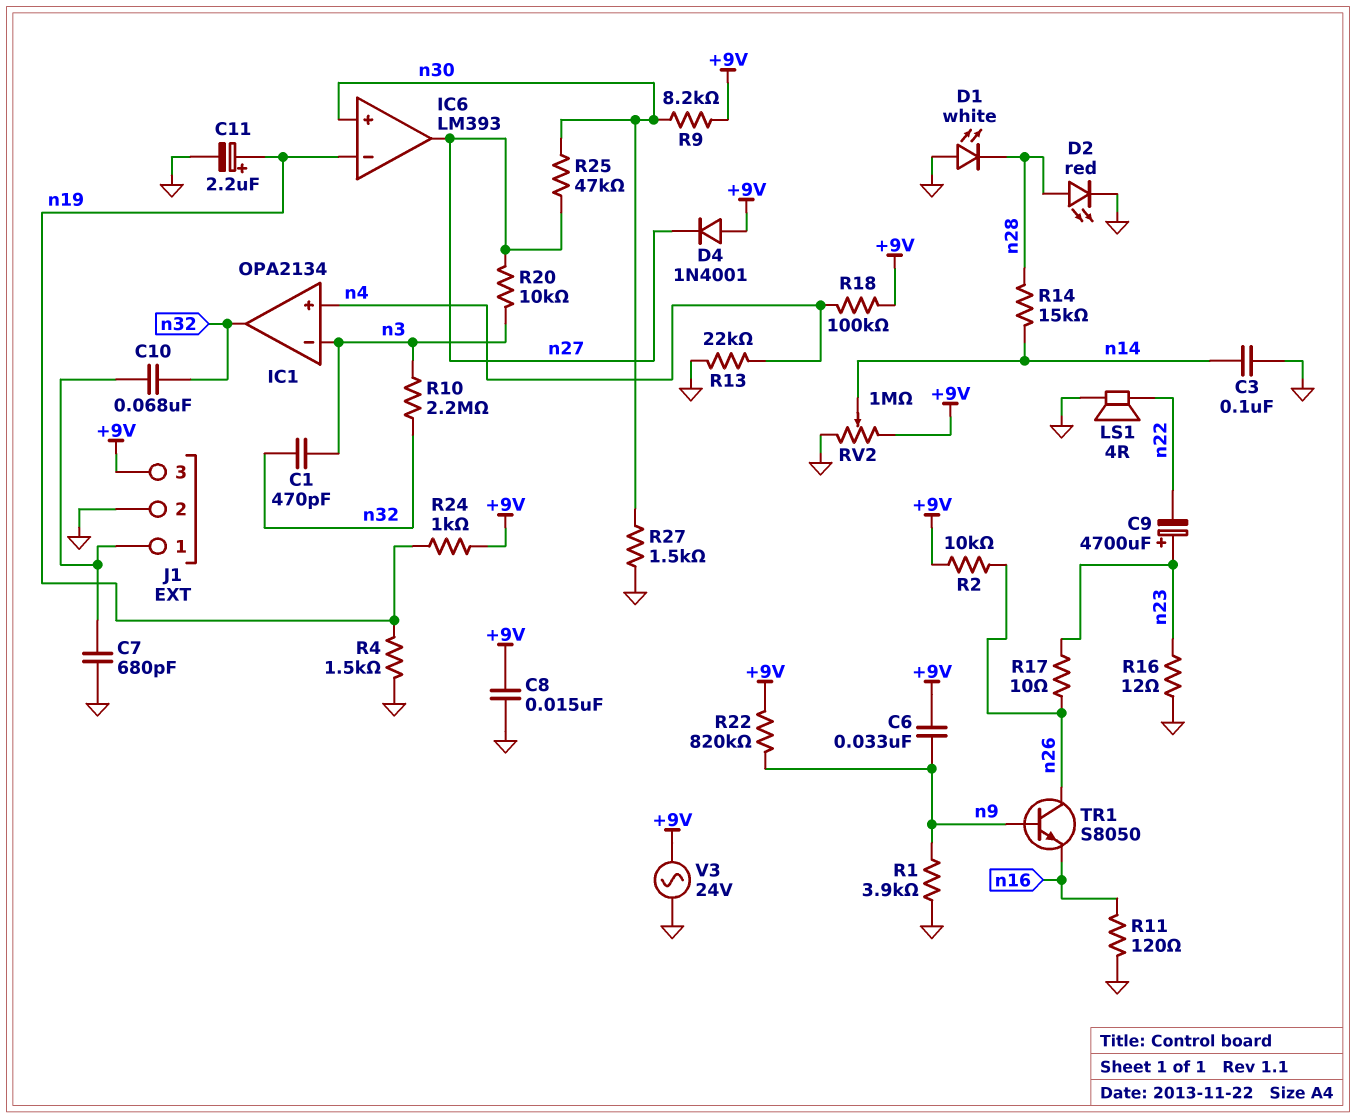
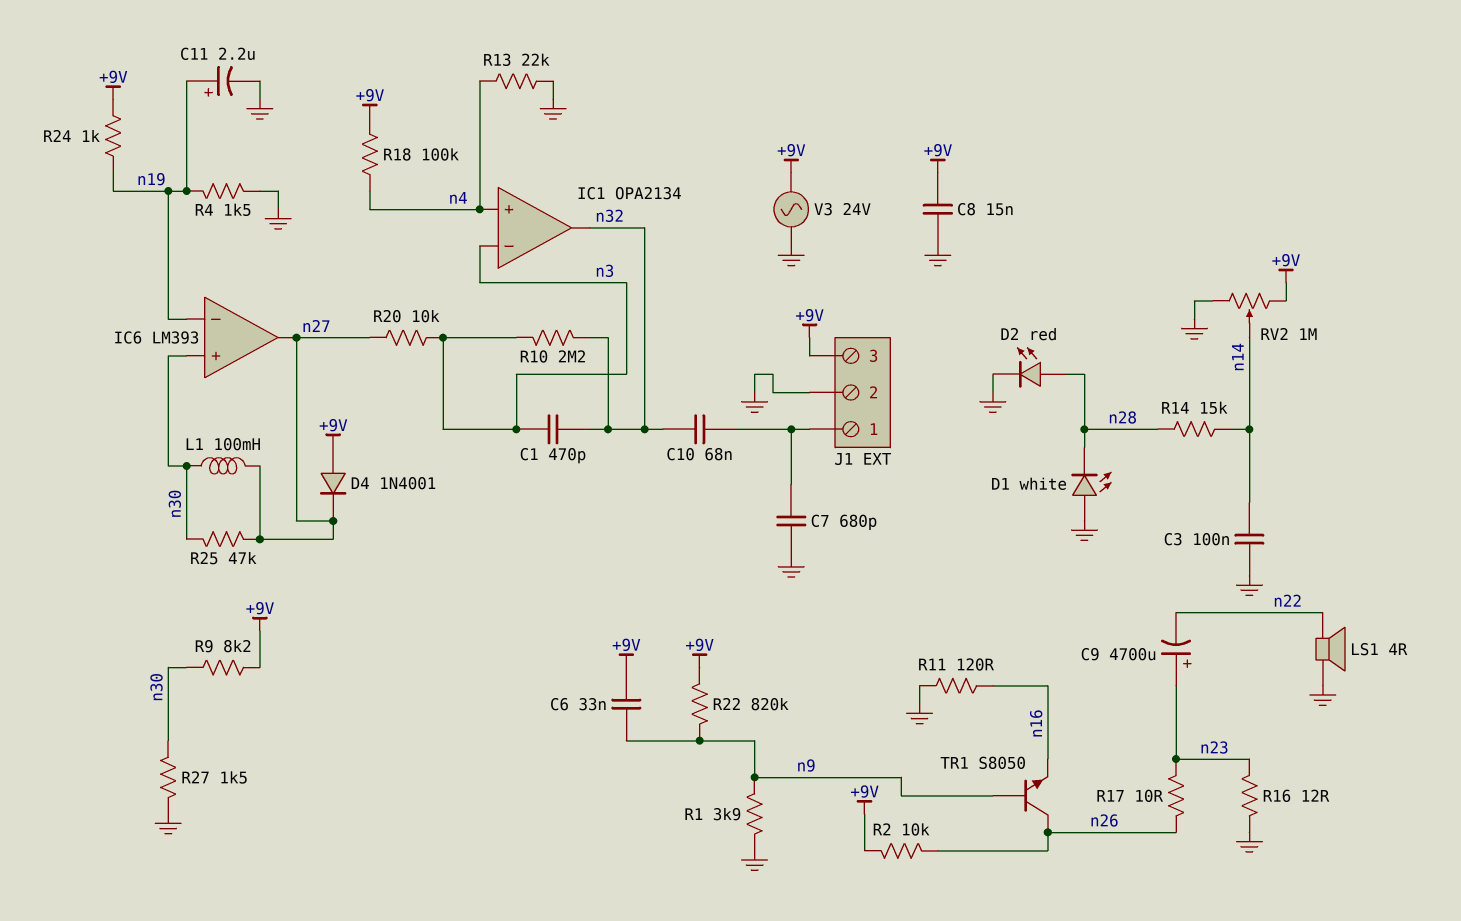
L1: none -> 100mH (n27, n30)

